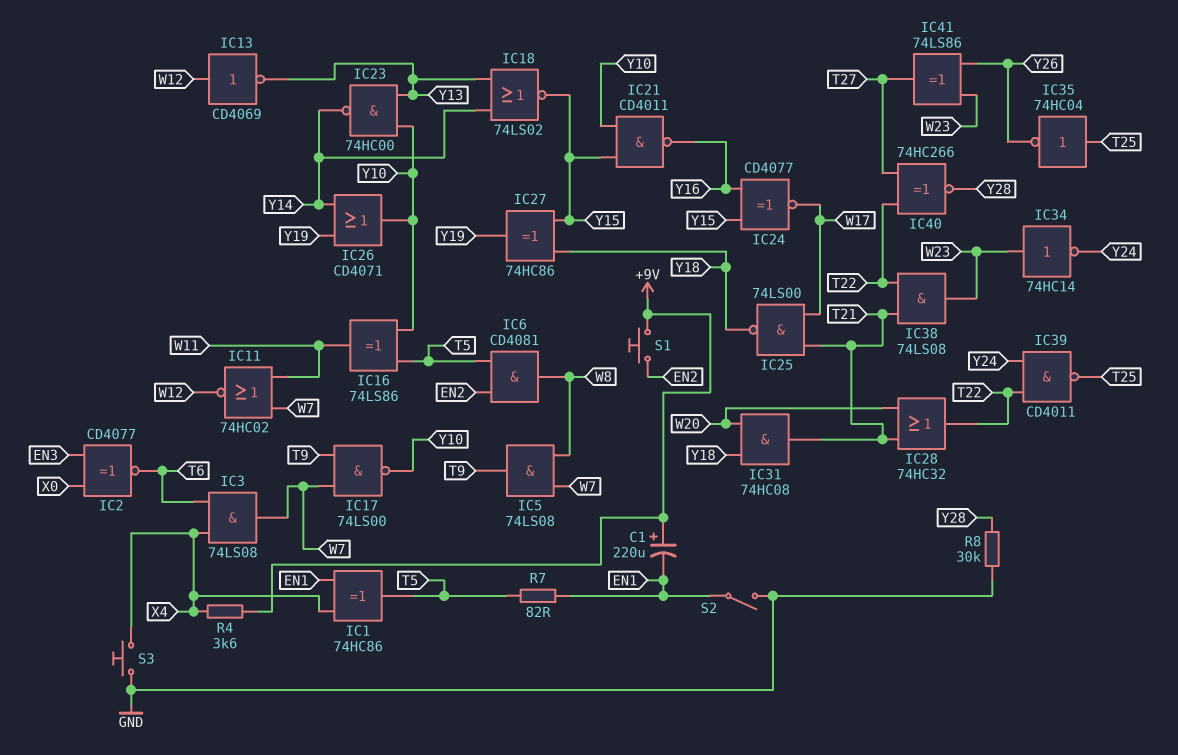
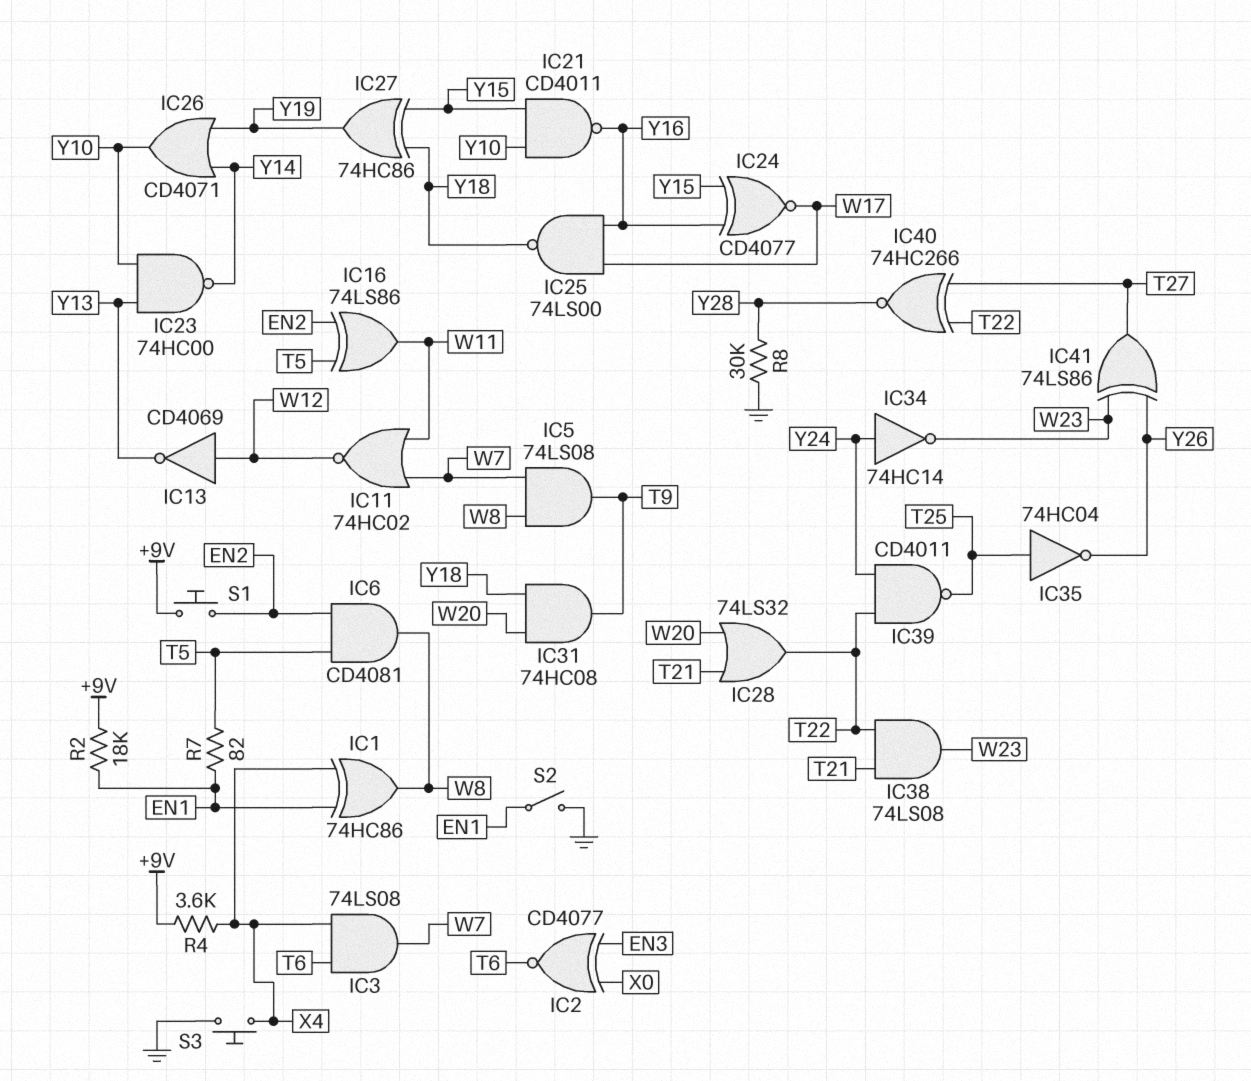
C1: 220uF (plus +9V, minus EN1) -> none
IC1: XOR 74HC86 (in EN1, in X4, out T5) -> XOR 74HC86 (in EN1, in X4, out W8)
IC16: XOR 74LS86 (in T5, in Y10, out W11) -> XOR 74LS86 (in EN2, in T5, out W11)
IC17: NAND 74LS00 (in T9, in W7, out Y10) -> none
IC18: NOR 74LS02 (in Y13, in Y14, out Y15) -> none
IC25: NAND 74LS00 (in T21, in W17, out Y18) -> NAND 74LS00 (in W17, in Y16, out Y18)
IC28: OR 74HC32 (in T21, in W20, out T22) -> OR 74LS32 (in T21, in W20, out T22)
IC31: AND 74HC08 (in W20, in Y18, out T21) -> AND 74HC08 (in W20, in Y18, out T9)
IC34: NOT 74HC14 (in W23, out Y24) -> NOT 74HC14 (in Y24, out W23)
R2: none -> 18k (+9V, EN1)

